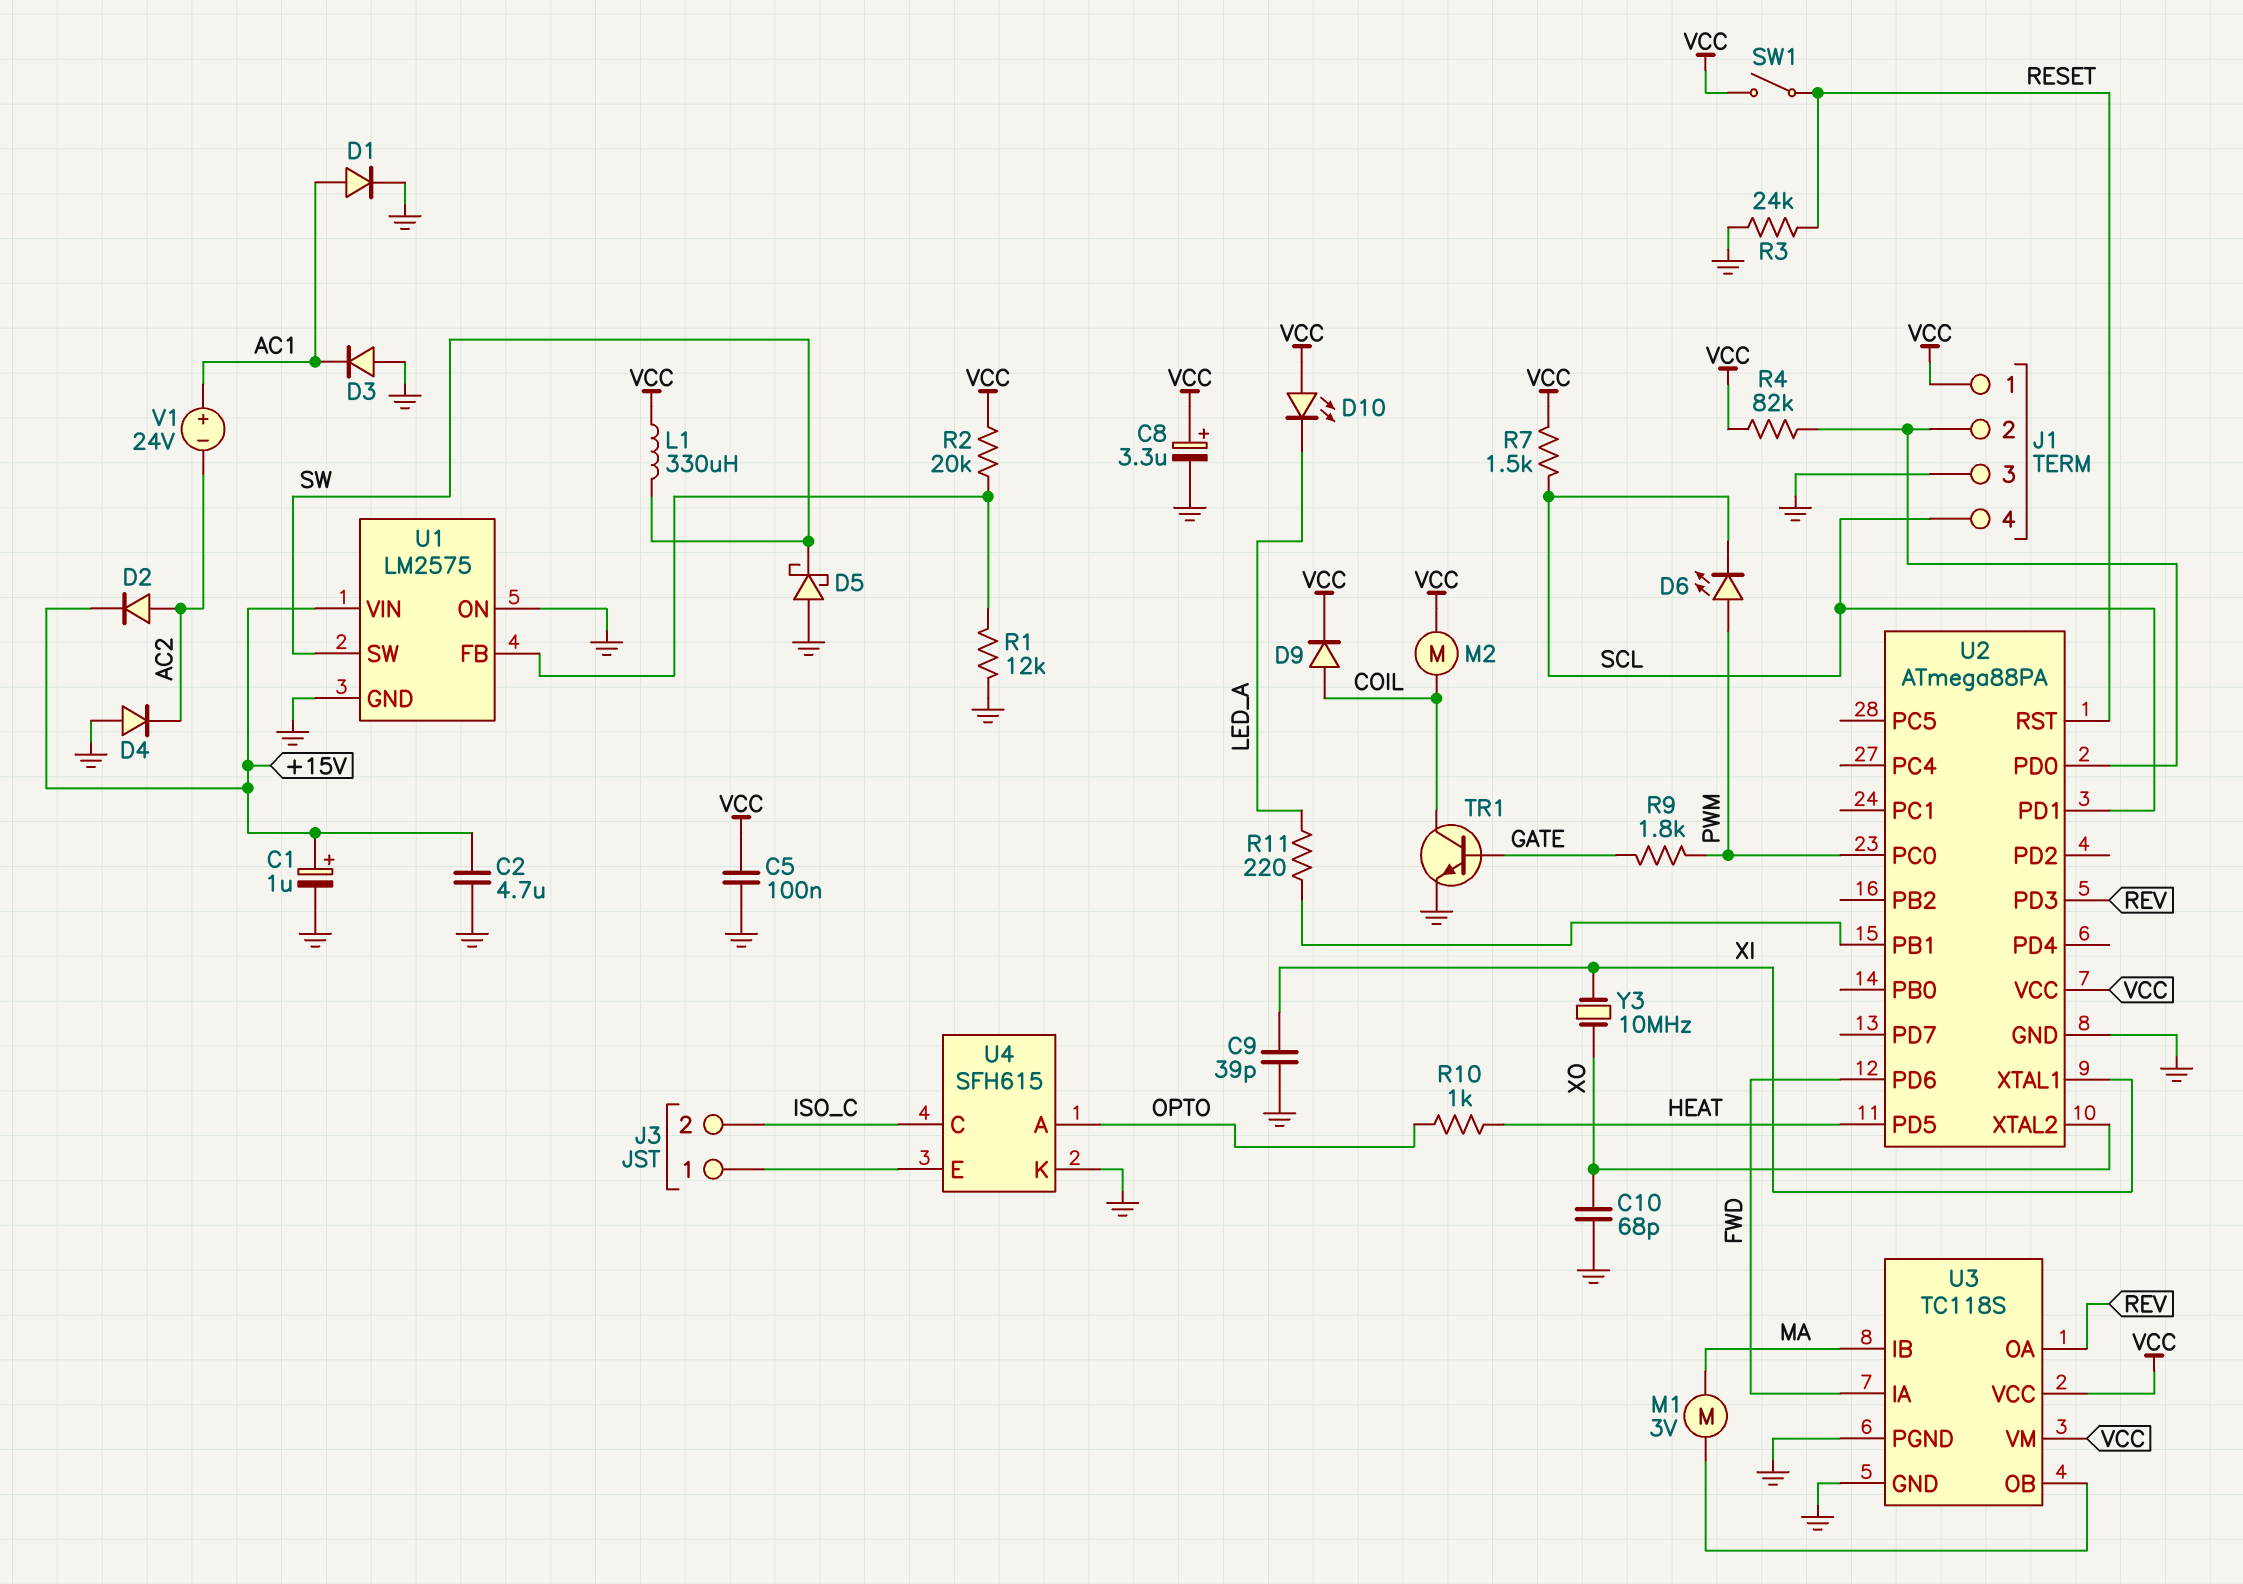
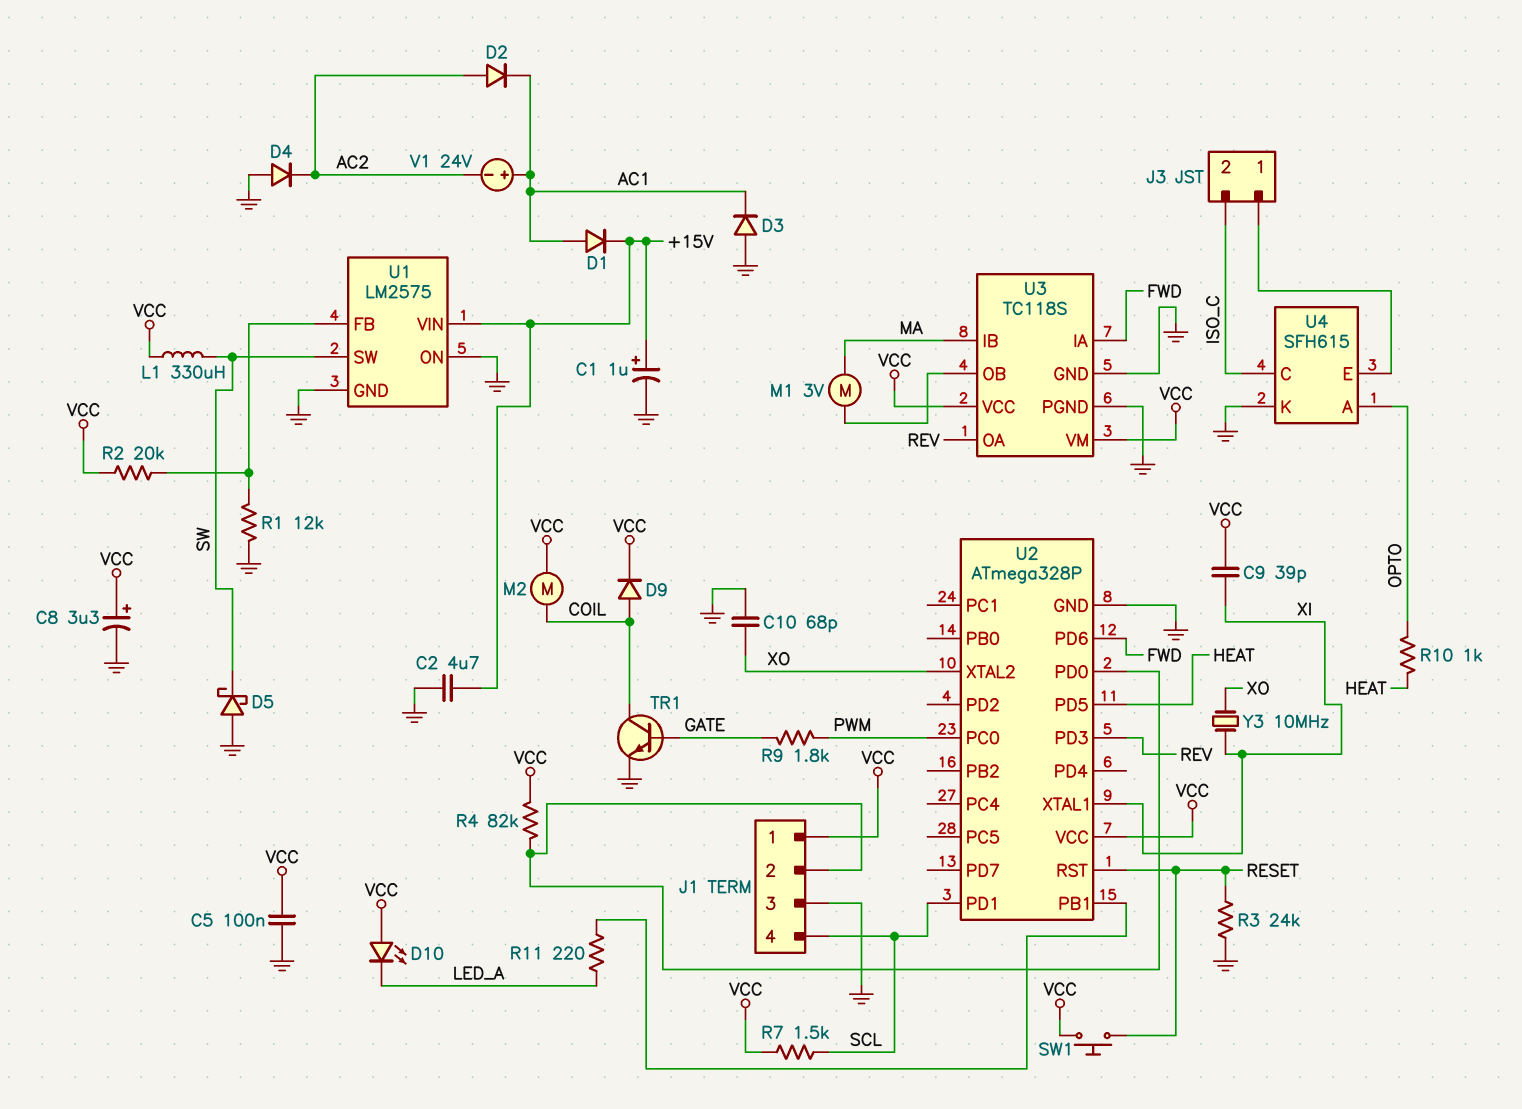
C9: 39pF (GND, XI) -> 39pF (VCC, XI)
D1: diode (A AC1, K GND) -> diode (A AC1, K +15V)
D2: diode (A AC2, K +15V) -> diode (A AC2, K AC1)
D6: LED (A PWM, K SCL) -> none
SW1: switch (RESET, VCC) -> button (RESET, VCC)
U2: ATmega88PA -> ATmega328P

